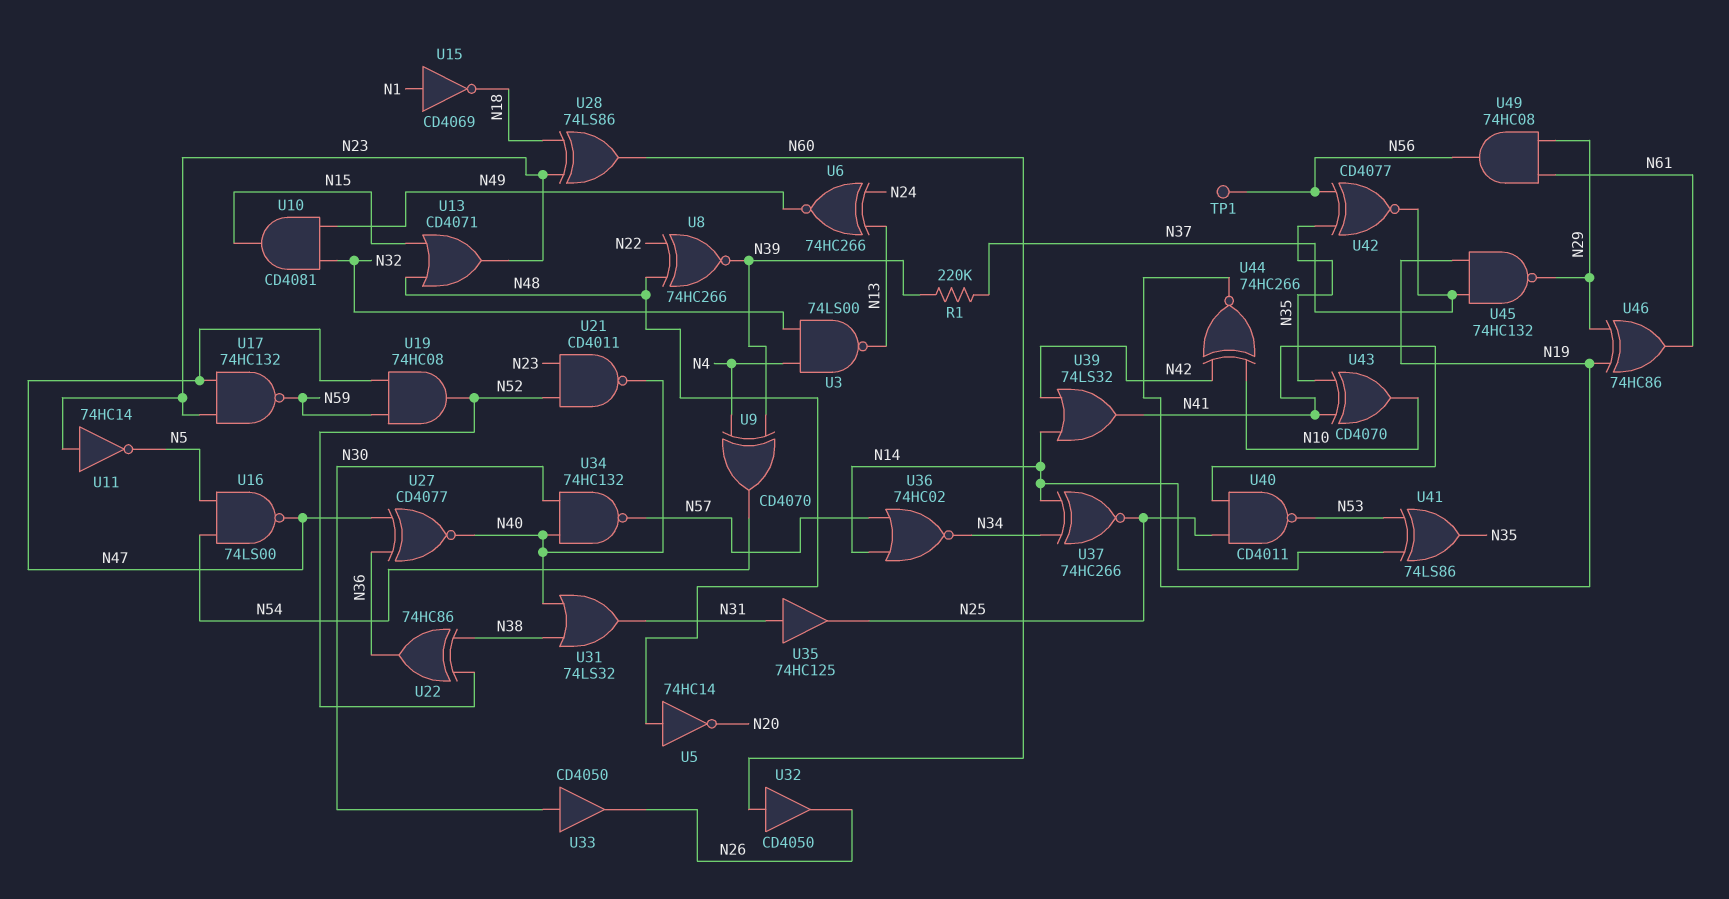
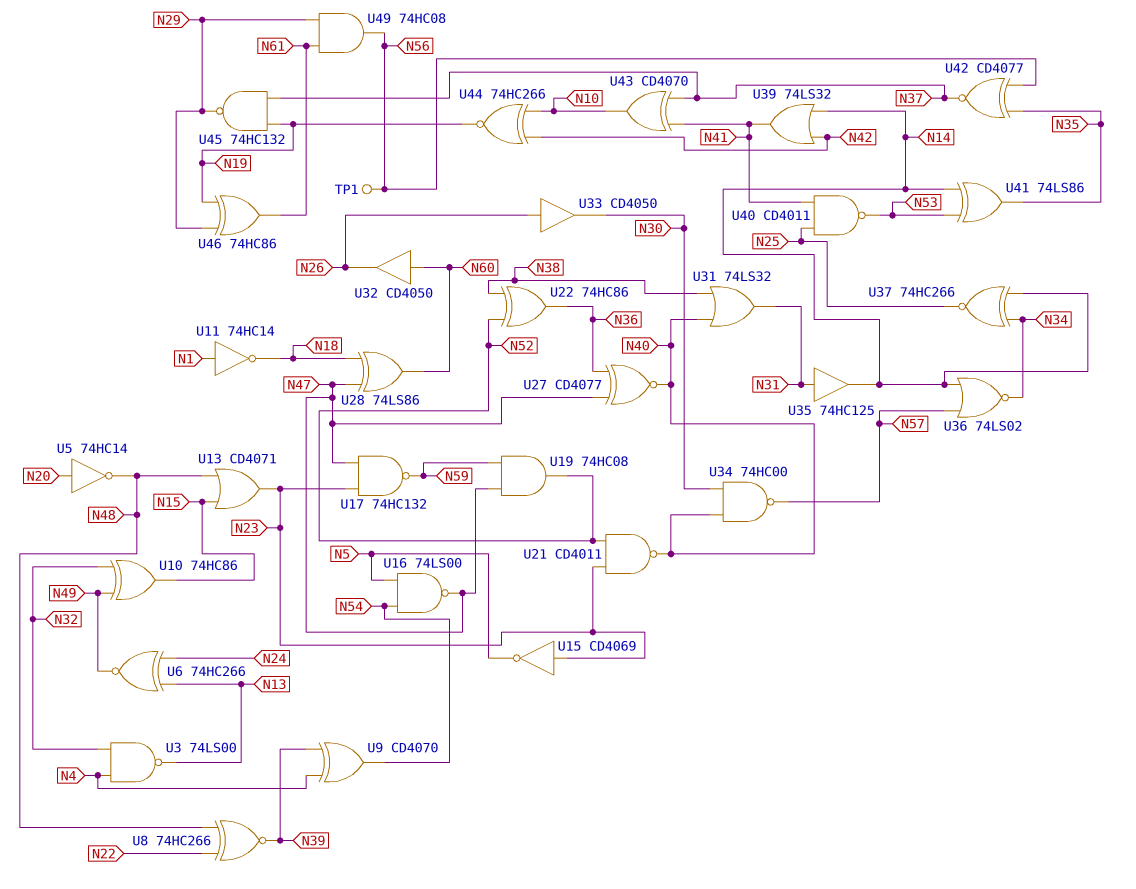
R1: 220k (N37, N39) -> none
U5: NOT 74HC14 (in N48, out N20) -> NOT 74HC14 (in N20, out N48)
U10: AND CD4081 (in N32, in N49, out N15) -> XOR 74HC86 (in N32, in N49, out N15)
U11: NOT 74HC14 (in N23, out N5) -> NOT 74HC14 (in N1, out N18)
U15: NOT CD4069 (in N1, out N18) -> NOT CD4069 (in N23, out N5)
U28: XOR 74LS86 (in N18, in N23, out N60) -> XOR 74LS86 (in N18, in N47, out N60)
U33: buffer CD4050 (in N30, out N26) -> buffer CD4050 (in N26, out N30)
U34: NAND 74HC132 (in N30, in N40, out N57) -> NAND 74HC00 (in N30, in N40, out N57)
U35: buffer 74HC125 (in N31, out N25) -> buffer 74HC125 (in N31, out N14)
U36: NOR 74HC02 (in N14, in N57, out N34) -> NOR 74LS02 (in N14, in N57, out N34)
U43: XOR CD4070 (in N35, in N41, out N10) -> XOR CD4070 (in N37, in N41, out N10)

